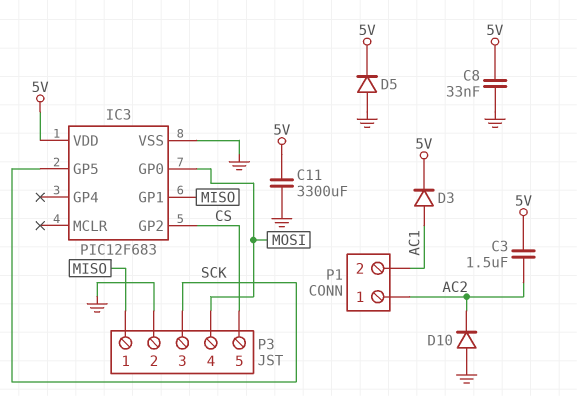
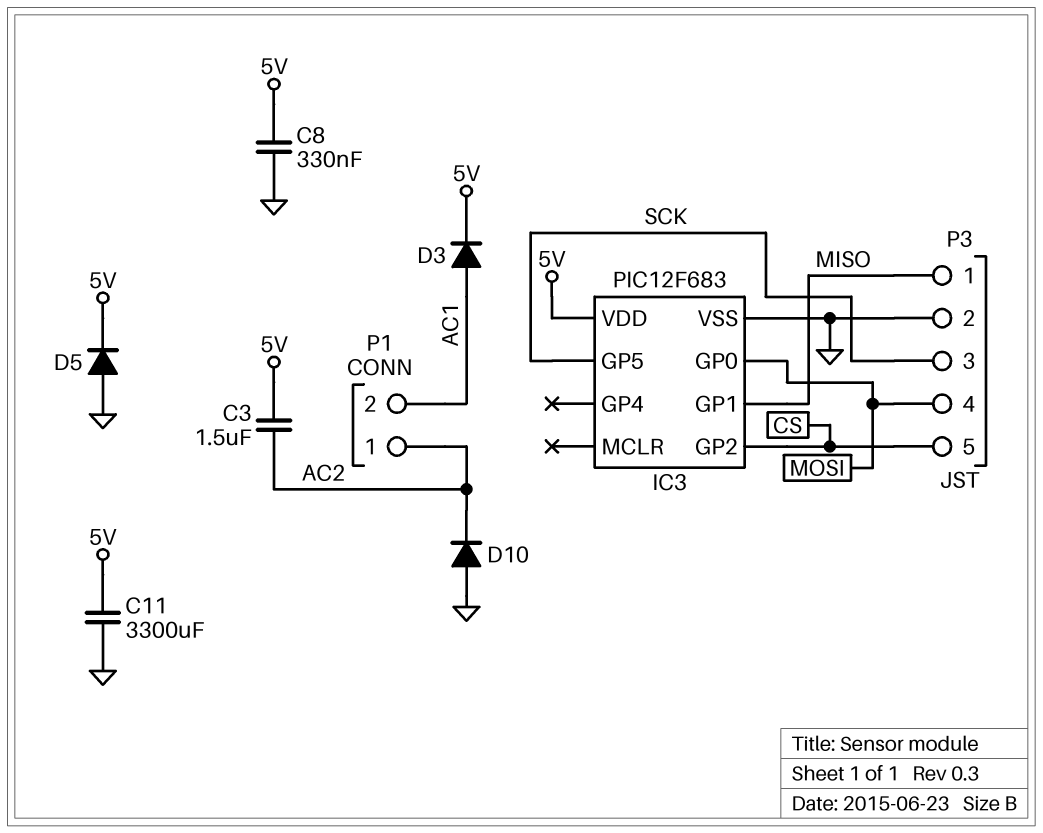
C8: 33nF (5V, GND) -> 330nF (5V, GND)

